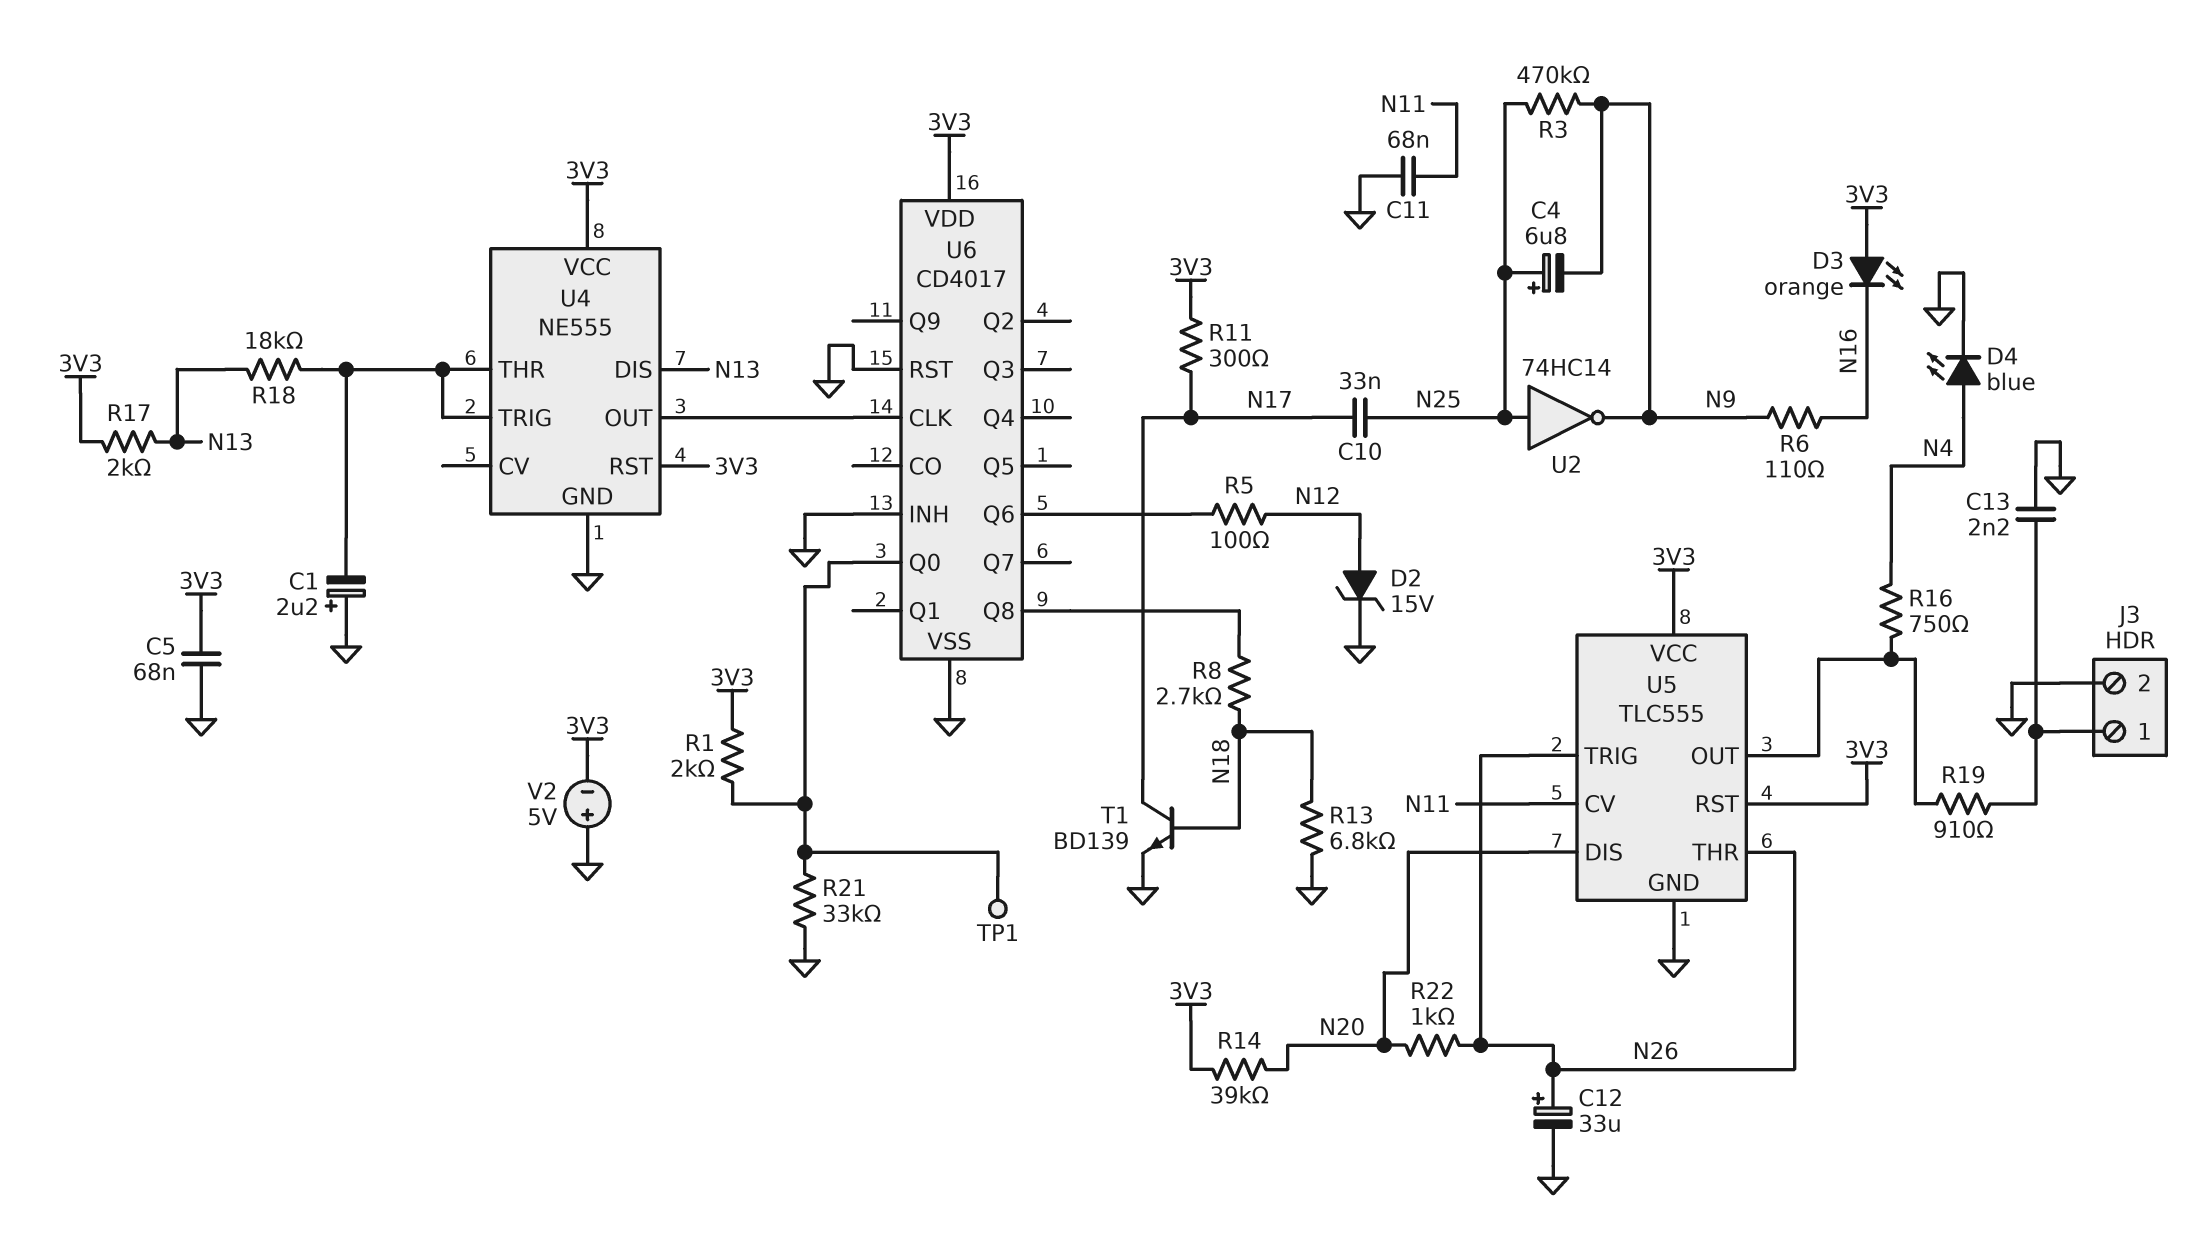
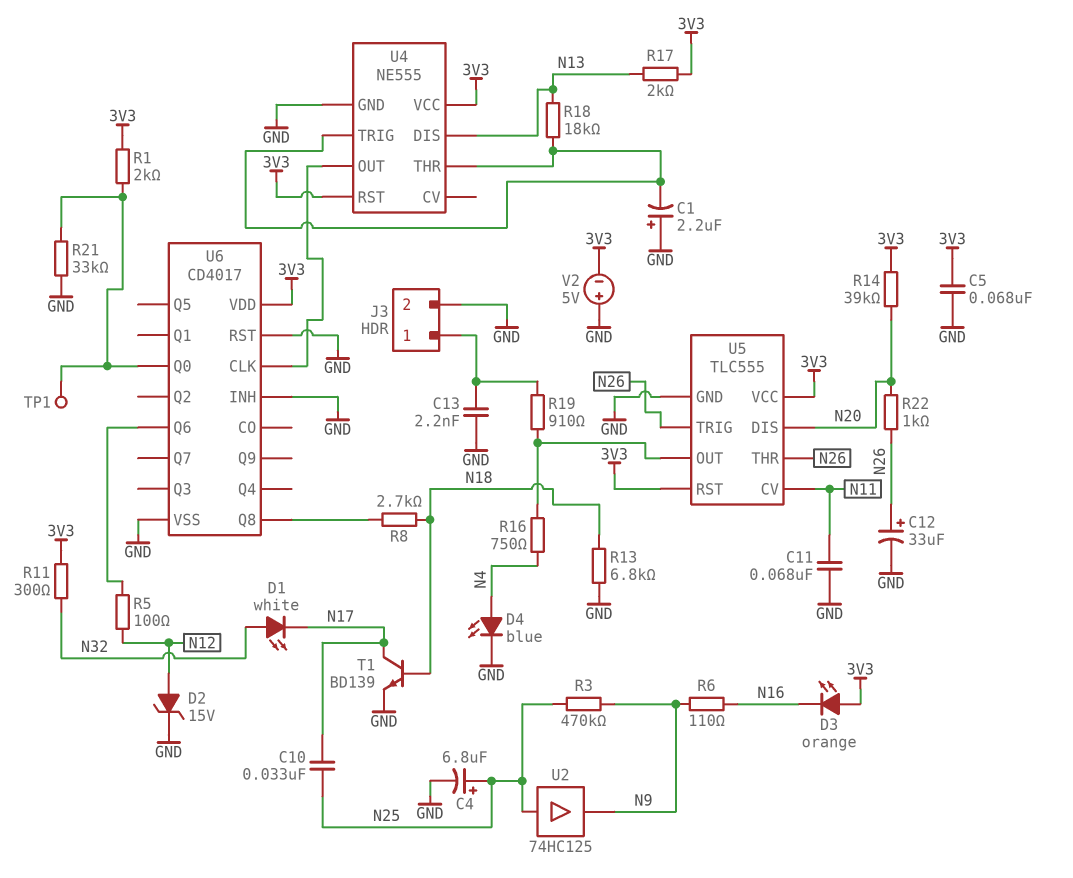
C4: 6.8uF (plus N25, minus N9) -> 6.8uF (plus N25, minus GND)
D1: none -> LED white (A N32, K N17)
R11: 300 (3V3, N17) -> 300 (3V3, N32)
U2: NOT 74HC14 (in N25, out N9) -> buffer 74HC125 (in N25, out N9)

